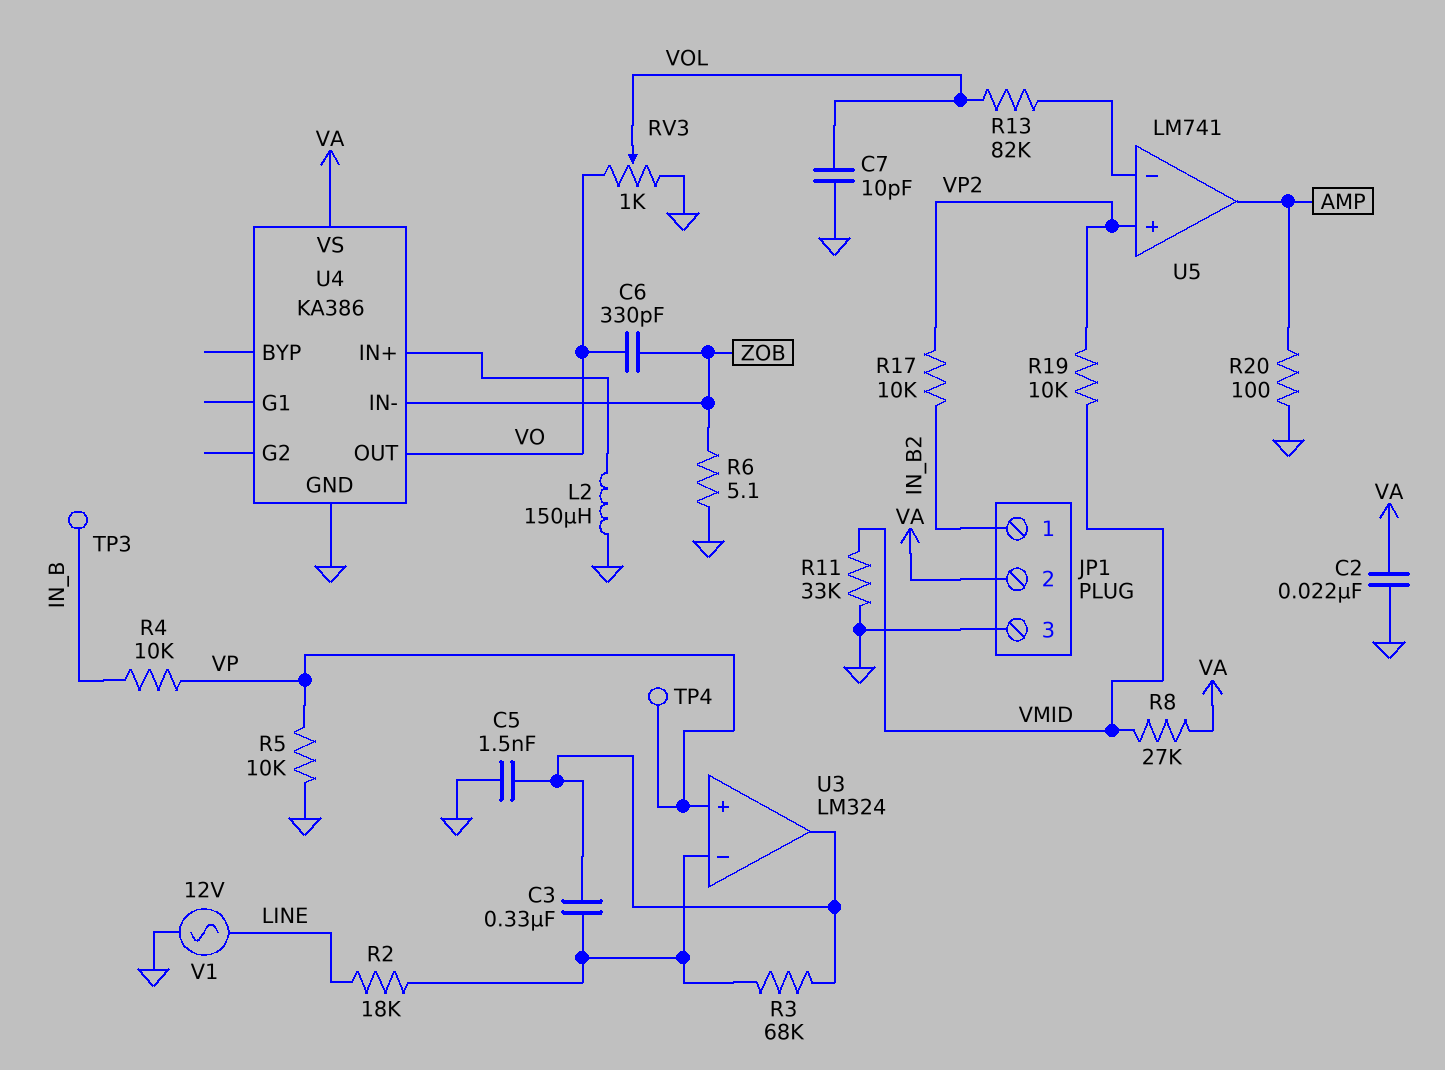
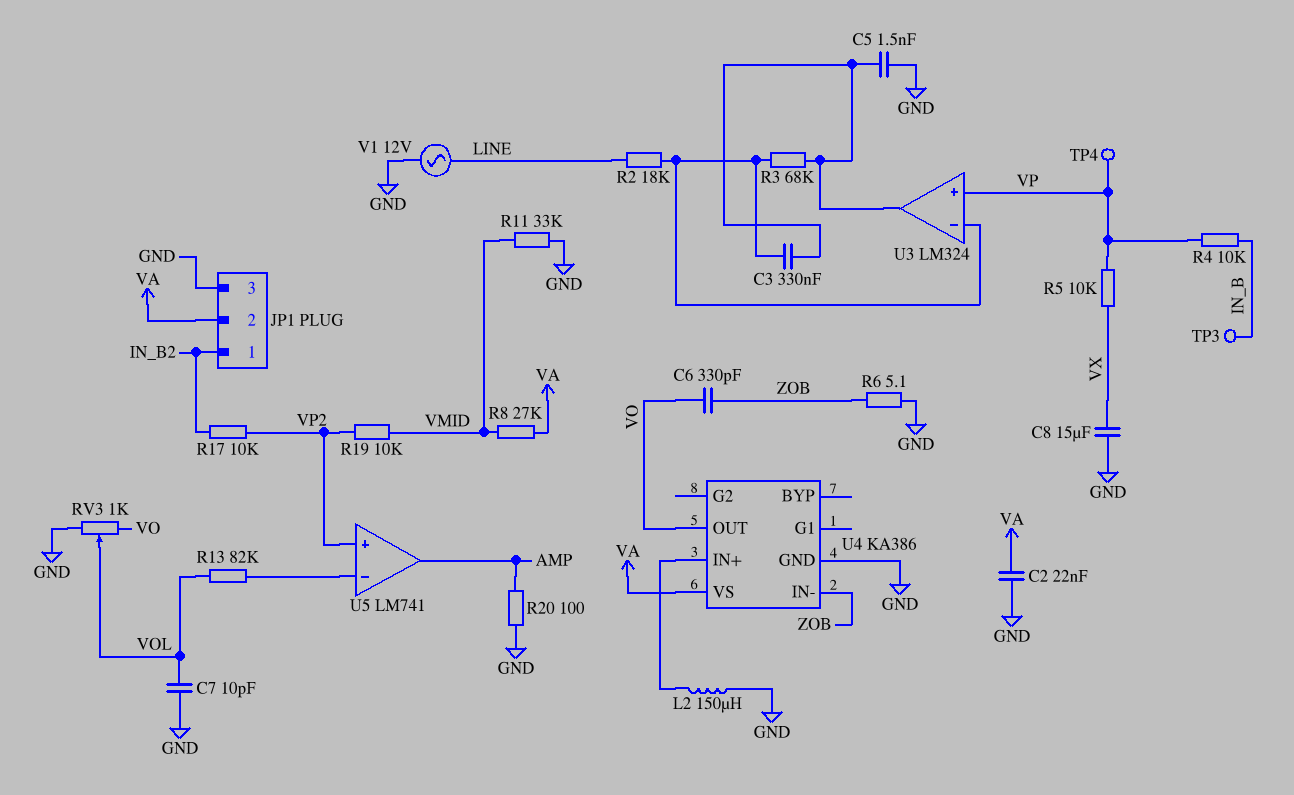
C8: none -> 15uF (GND, VX)
R5: 10k (GND, VP) -> 10k (VP, VX)

